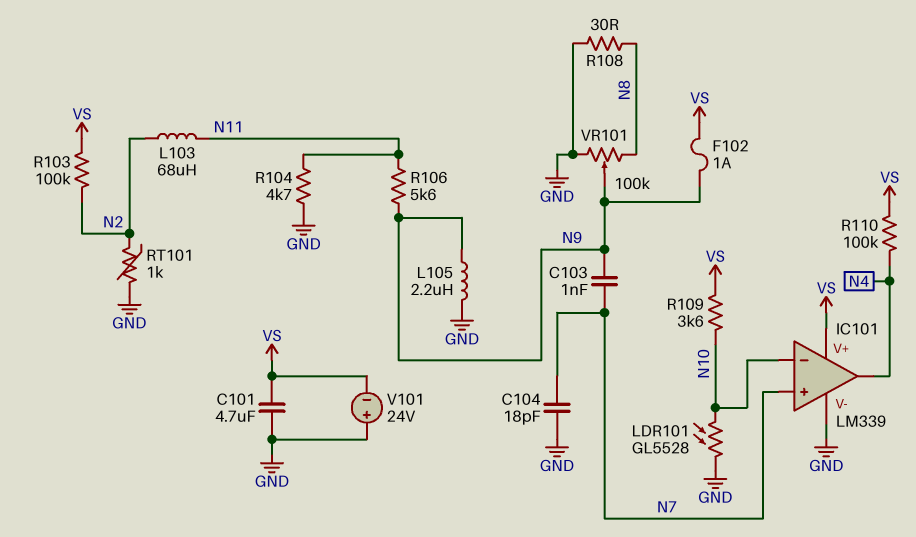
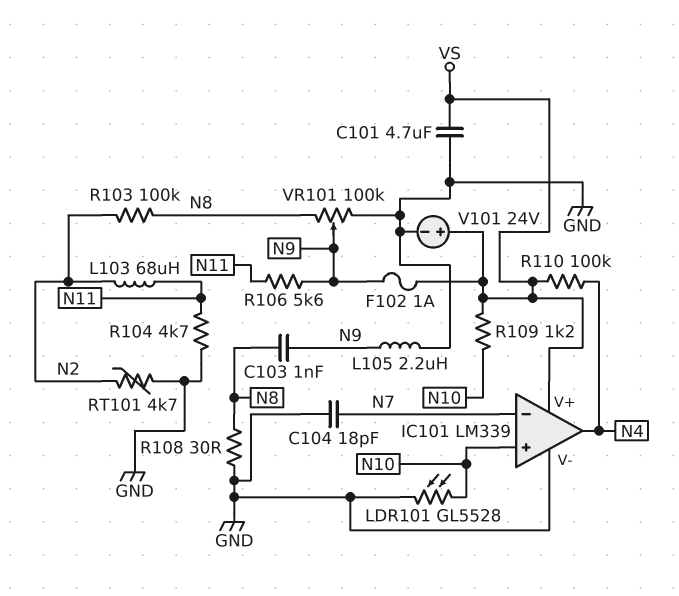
C103: 1nF (N7, N9) -> 1nF (N8, N9)
IC101 pin in+: N7 -> N10
IC101 pin in-: N10 -> N7
R103: 100k (N2, VS) -> 100k (N2, N8)
R109: 3.6k (N10, VS) -> 1.2k (N10, VS)
RT101: 1k (GND, N2) -> 4.7k (GND, N2)
V101: 24V (plus GND, minus VS) -> 24V (plus VS, minus GND)

